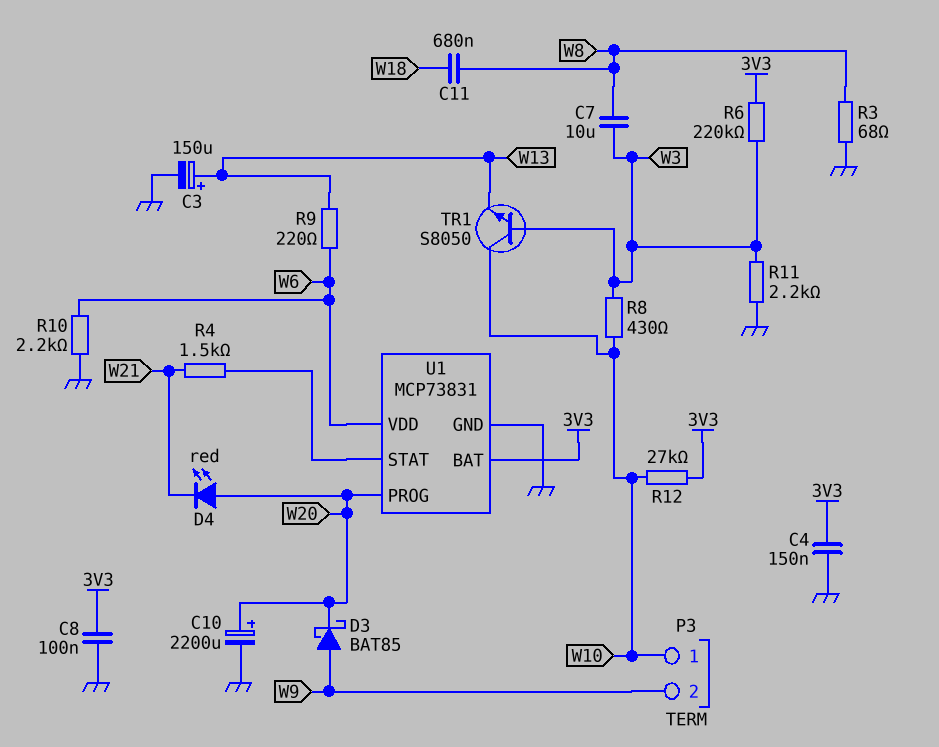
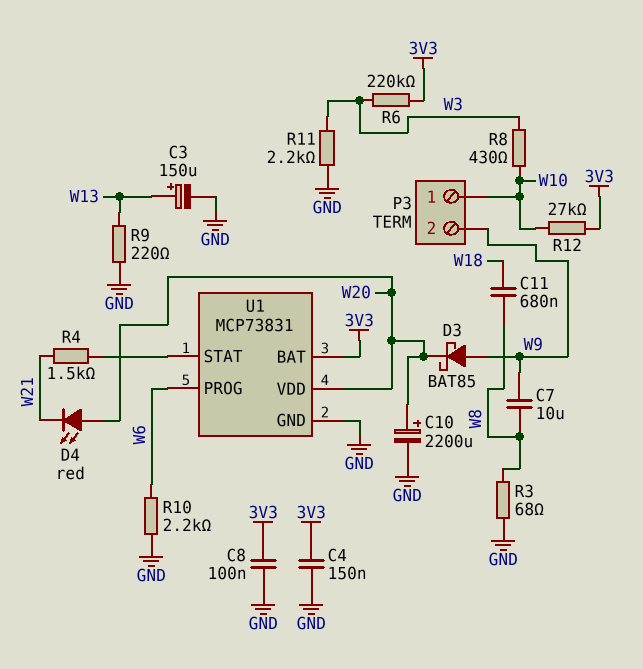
C7: 10uF (W3, W8) -> 10uF (W8, W9)
R9: 220 (W6, W13) -> 220 (GND, W13)
TR1: NPN S8050 (B W3, C W10, E W13) -> none
U1 pin PROG: W20 -> W6
U1 pin VDD: W6 -> W20

